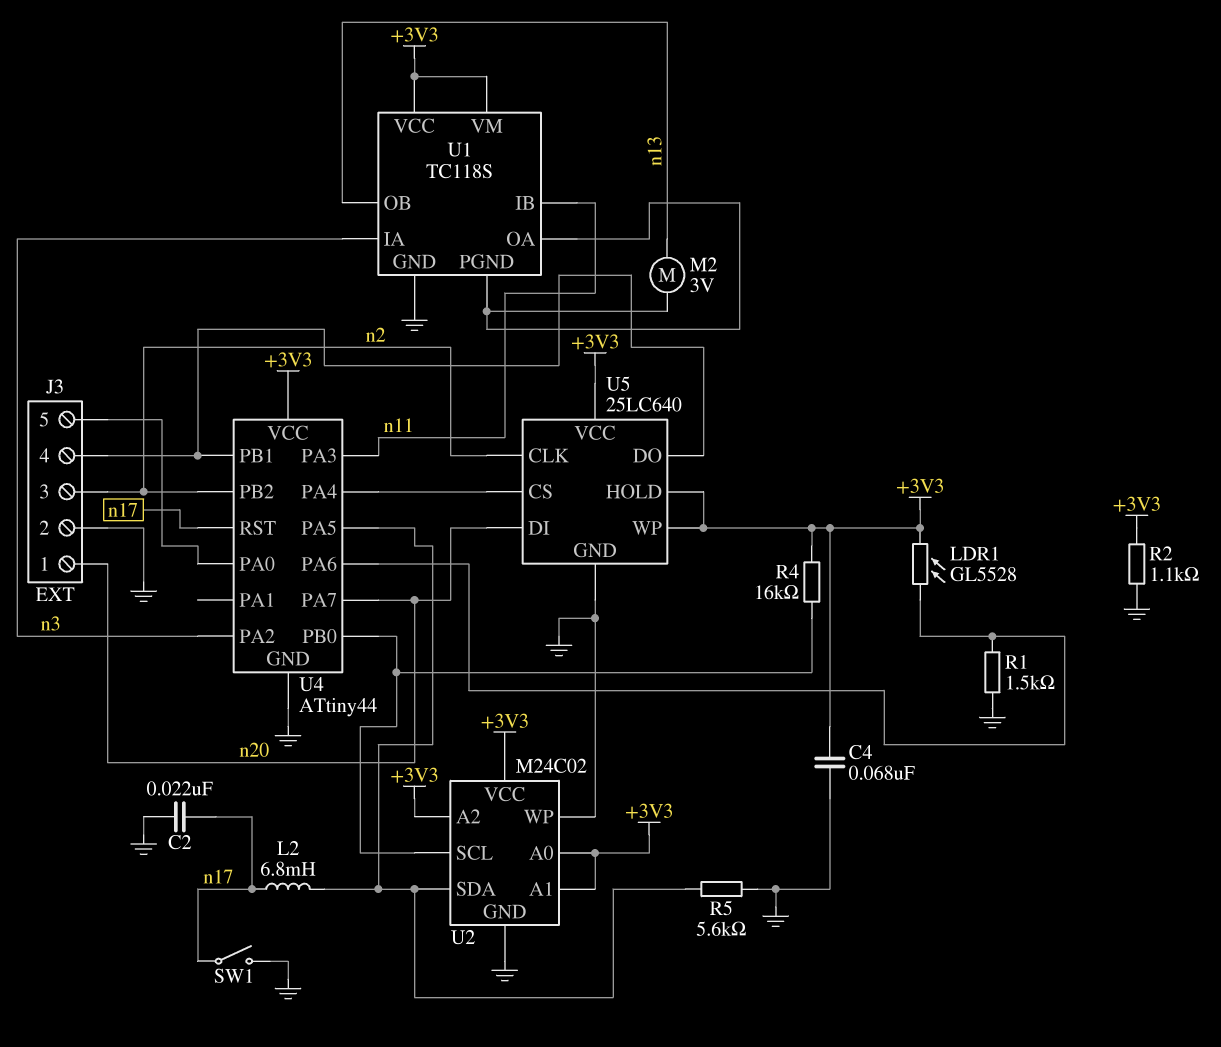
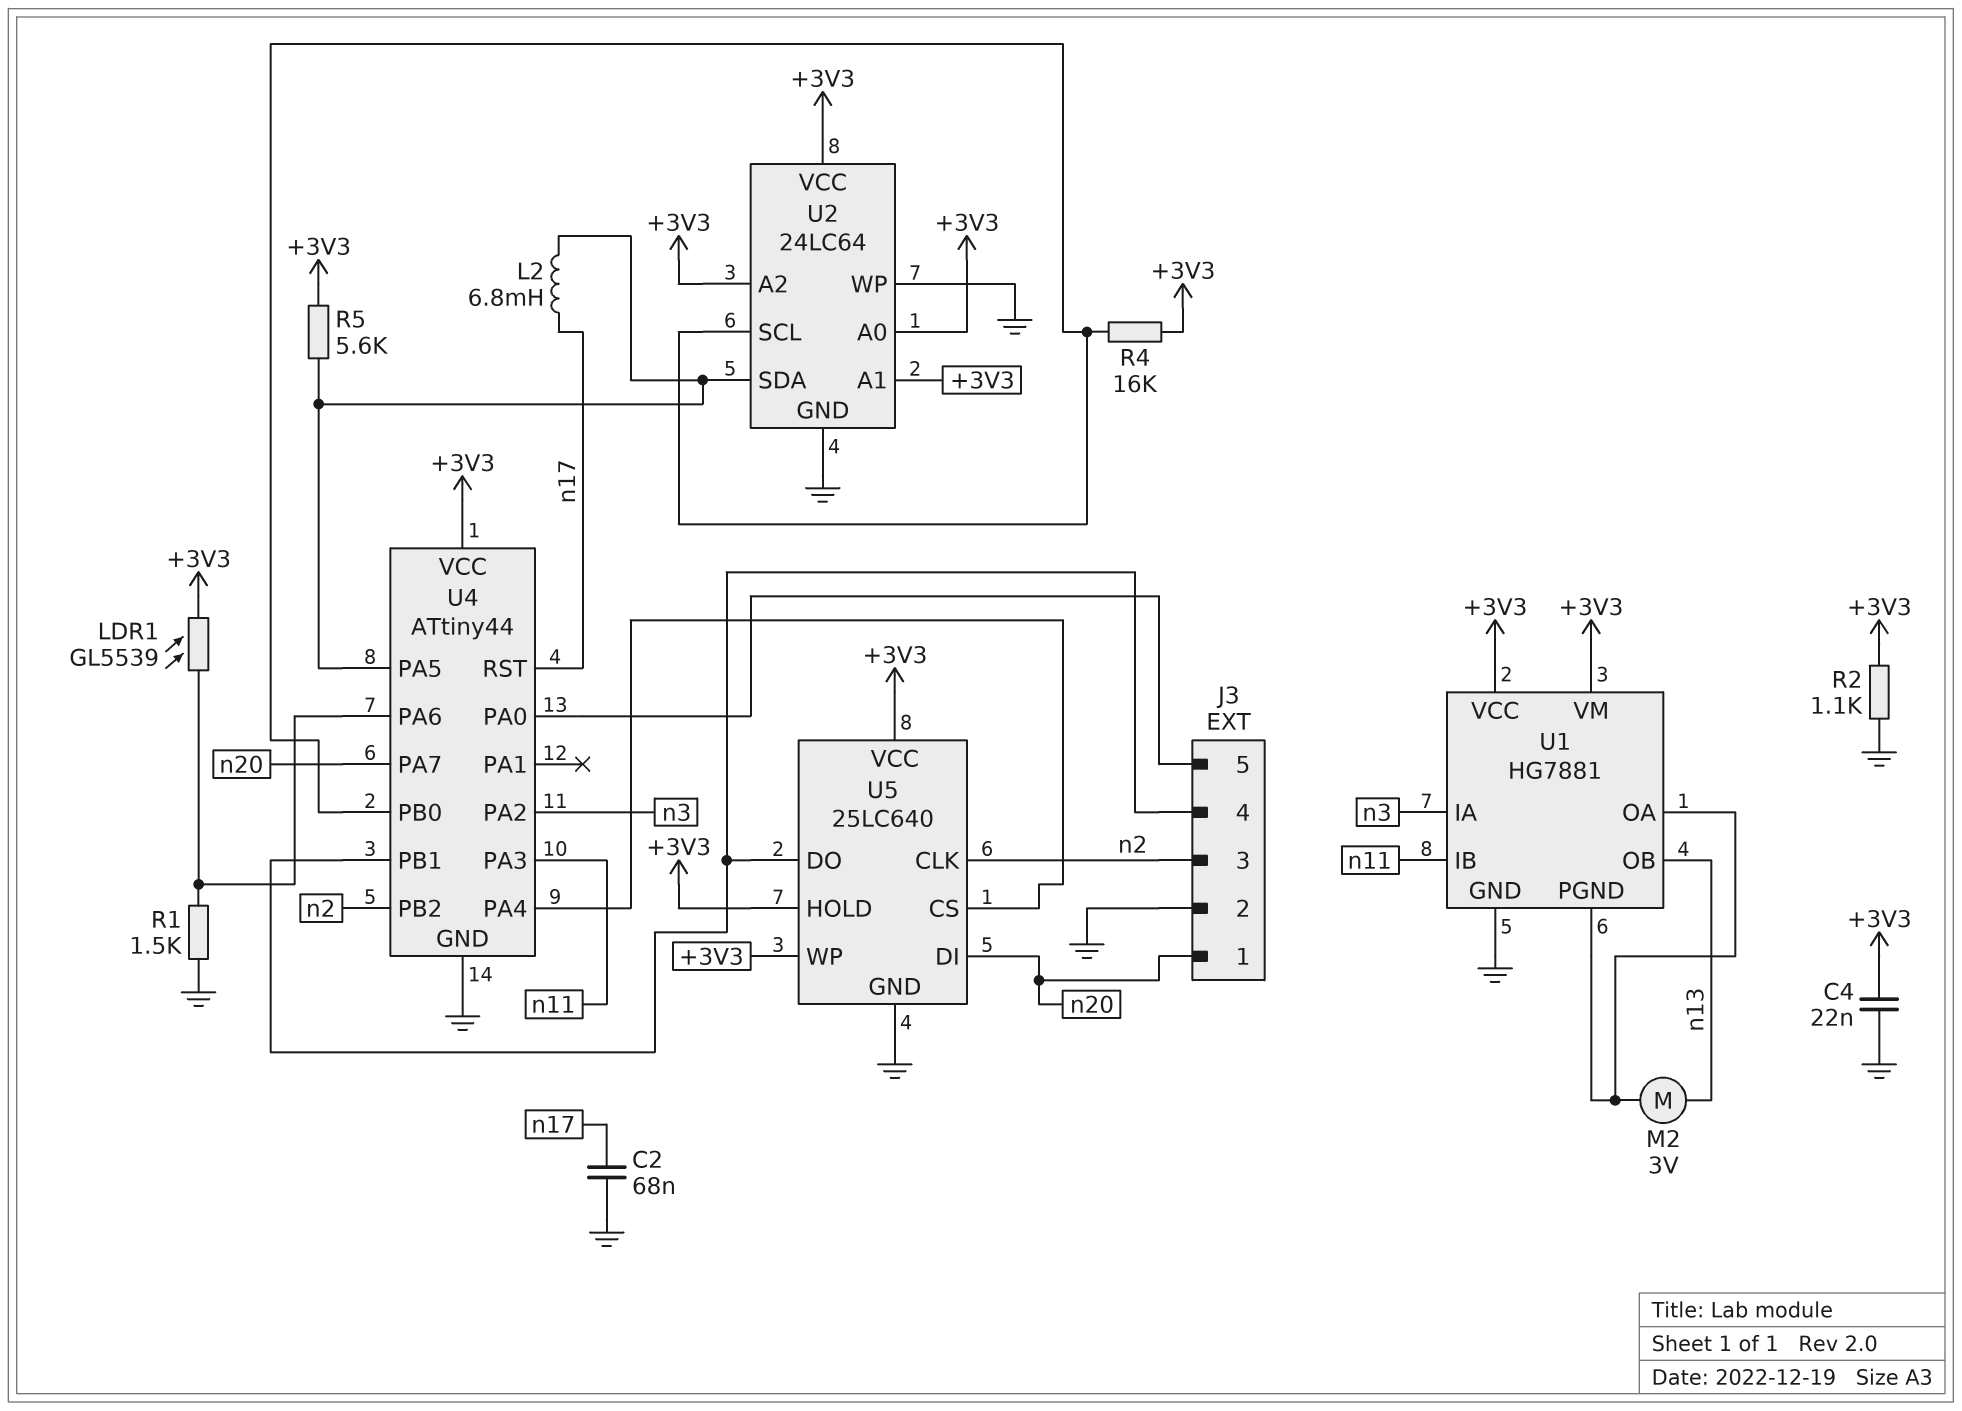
C2: 22nF (GND, n17) -> 68nF (GND, n17)
C4: 68nF (+3V3, GND) -> 22nF (+3V3, GND)
LDR1: GL5528 (+3V3, U4/PA6) -> GL5539 (+3V3, U4/PA6)
R5: 5.6k (GND, U2/SDA) -> 5.6k (+3V3, U2/SDA)
SW1: switch (GND, n17) -> none
U1: TC118S -> HG7881
U2: M24C02 -> 24LC64

